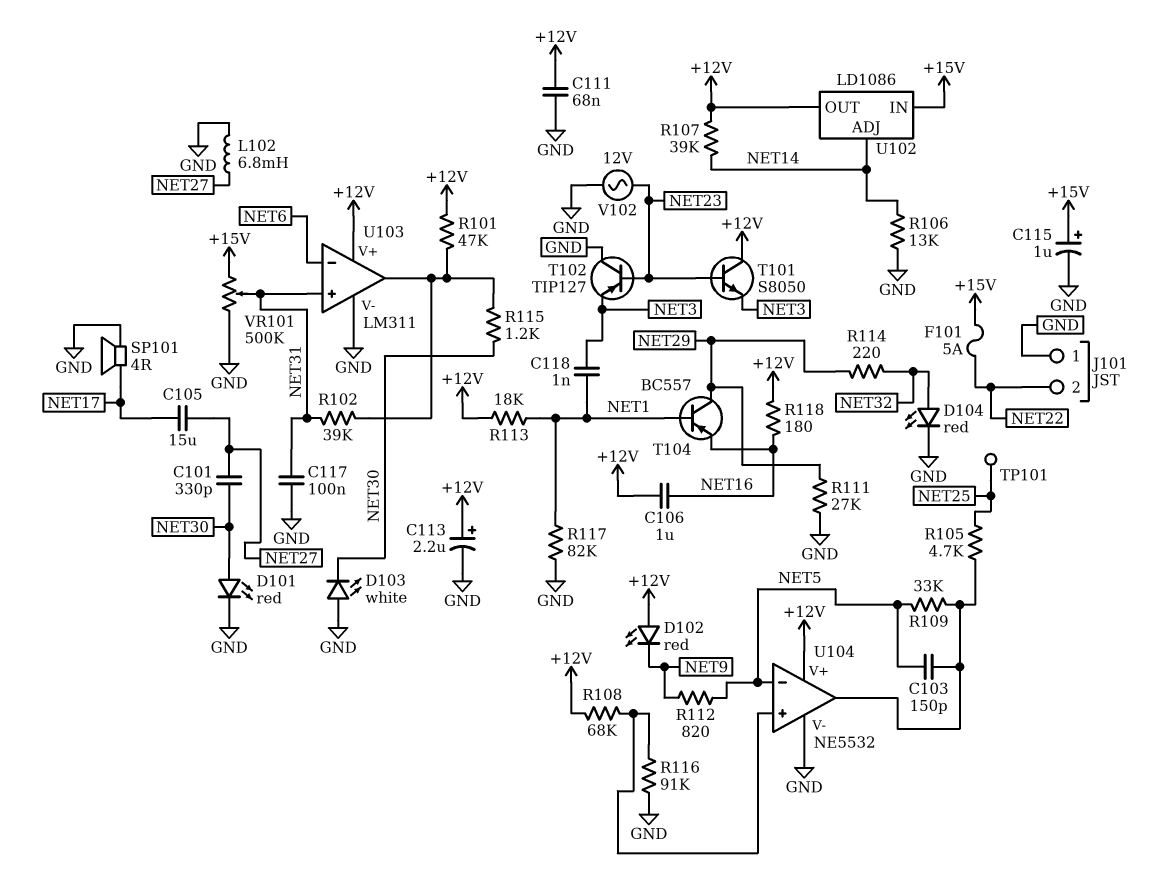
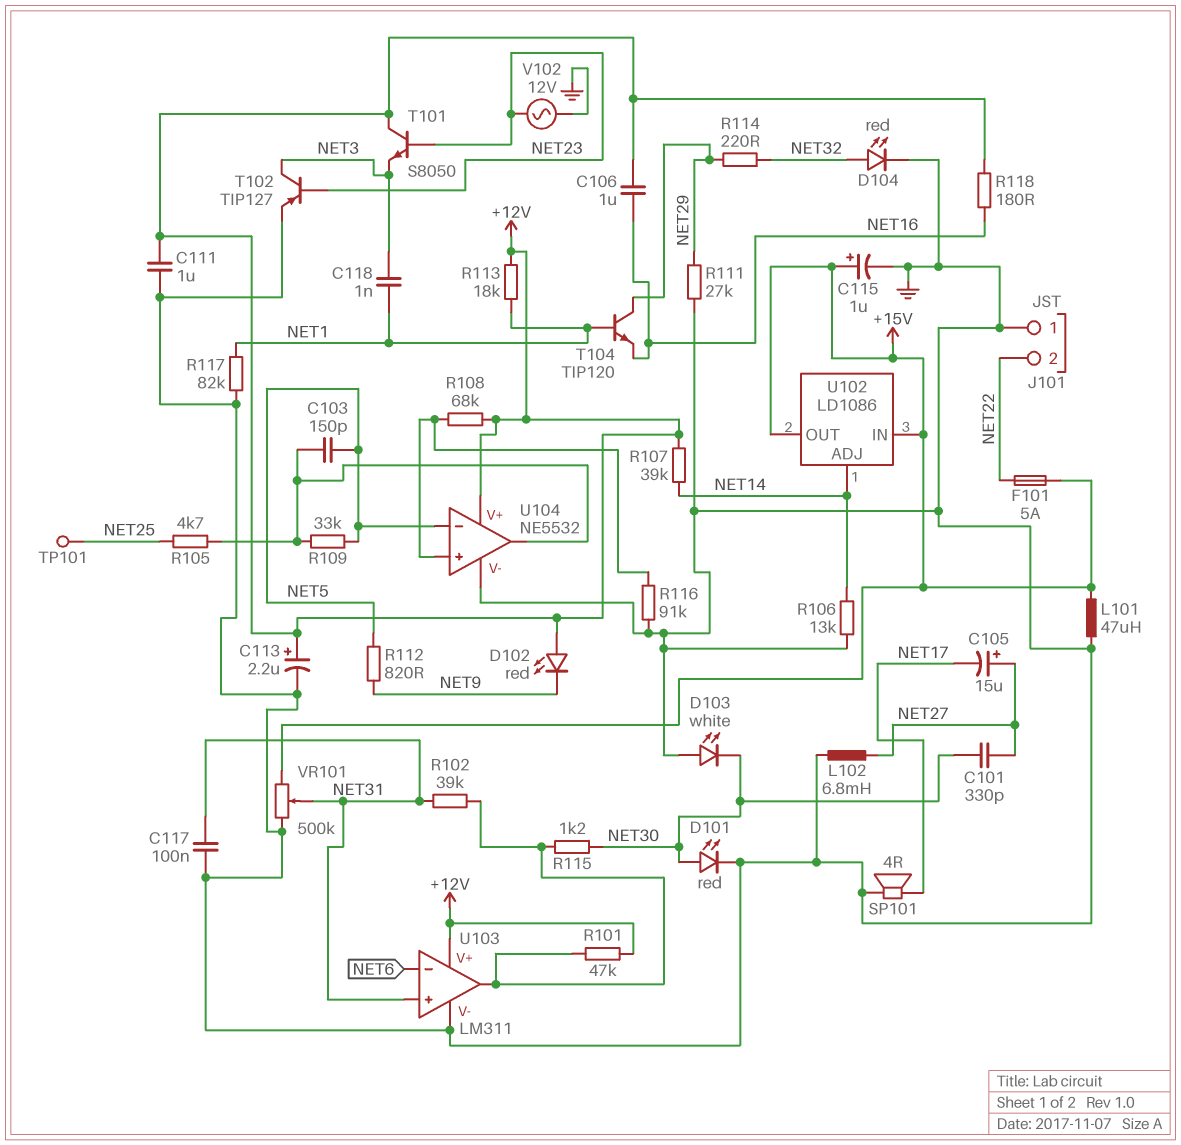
C105: 15uF (NET17, NET27) -> 15uF (plus NET27, minus NET17)
C111: 68nF (+12V, GND) -> 1uF (+12V, GND)
L101: none -> 47uH (+15V, GND)
T102: PNP TIP127 (B NET23, C GND, E NET3) -> PNP TIP127 (B NET23, C NET3, E GND)
T104: PNP BC557 (B NET1, C NET29, E NET16) -> NPN TIP120 (B NET1, C NET29, E NET16)
U102 pin OUT: +12V -> +15V

